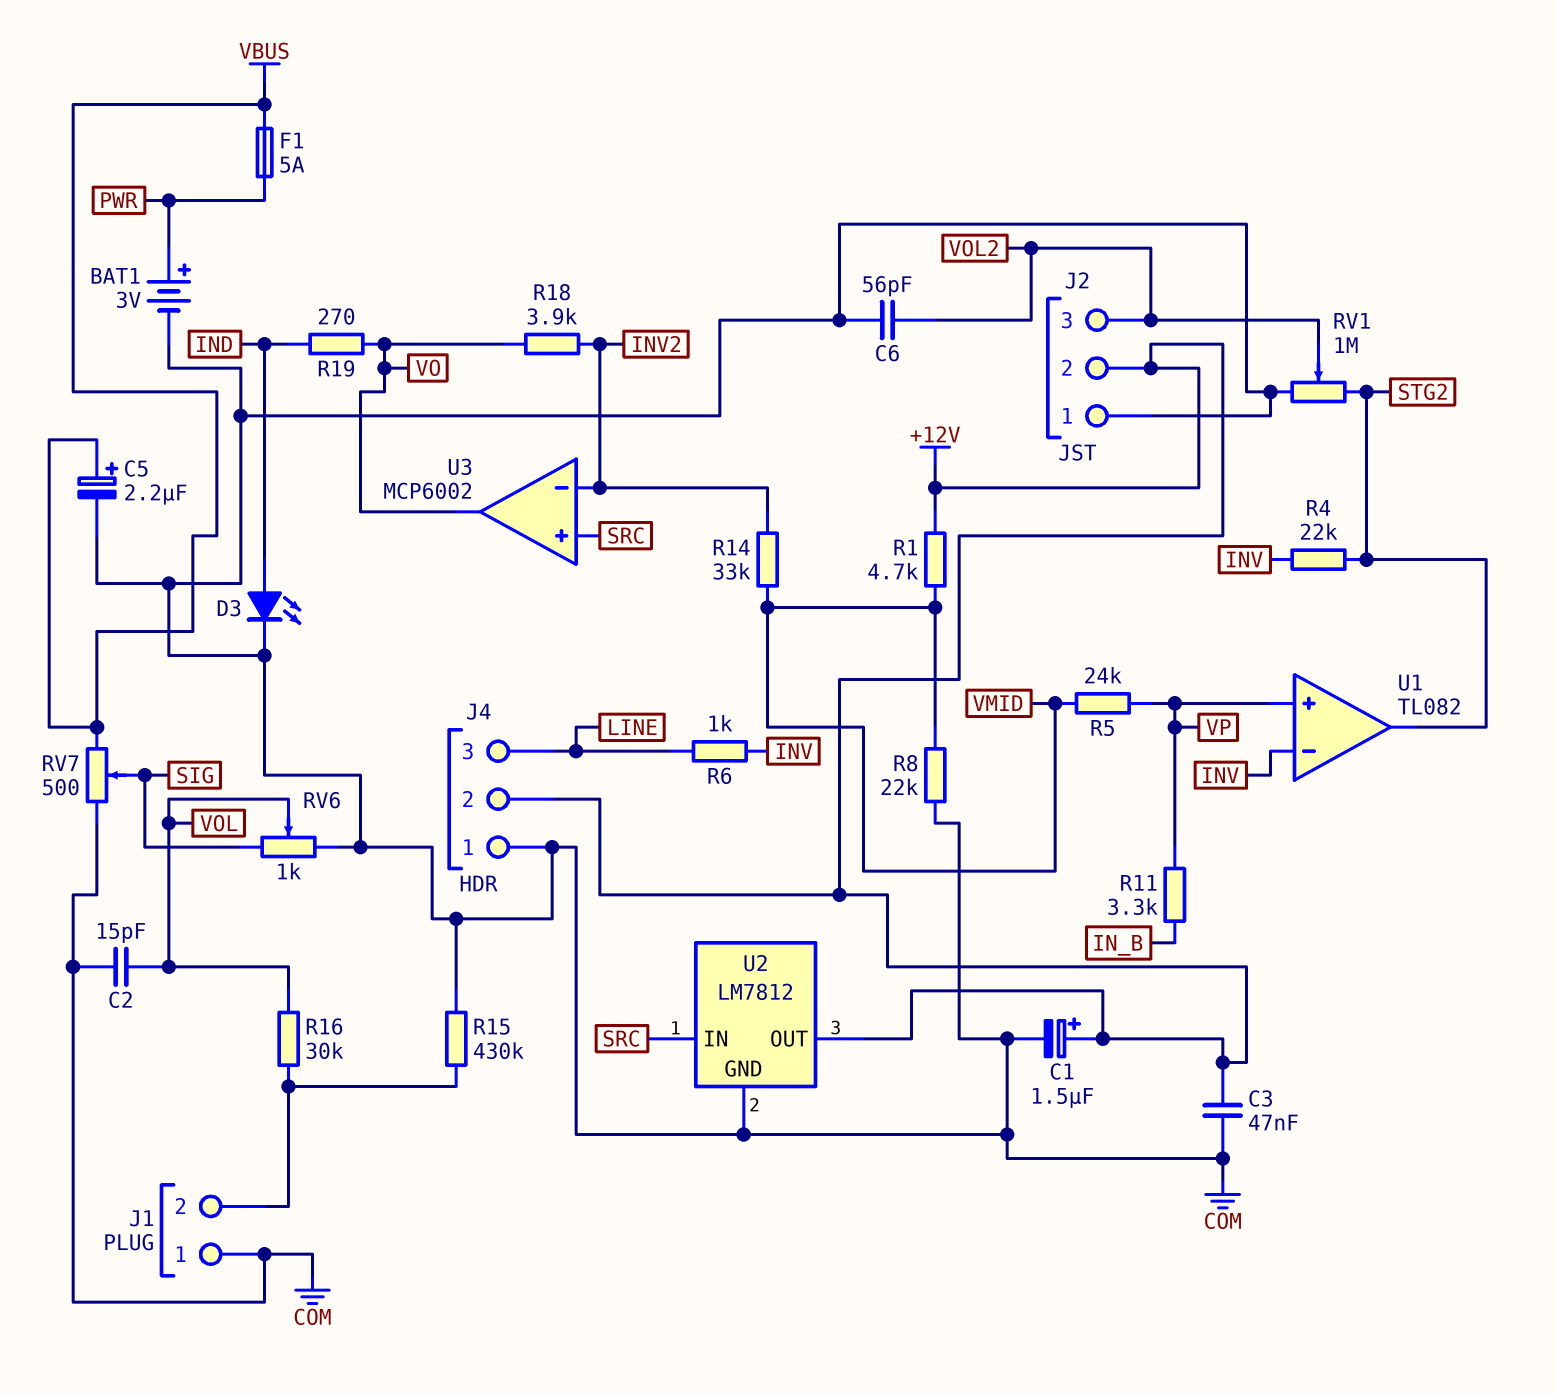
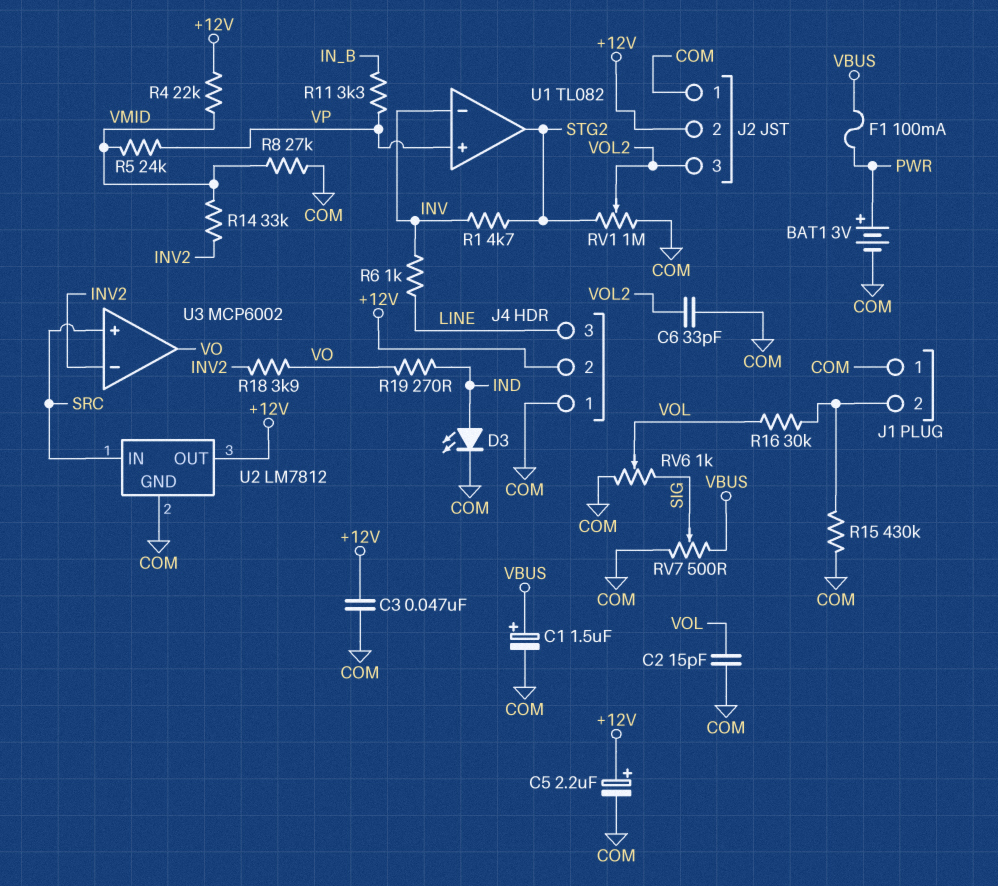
C1: 1.5uF (plus +12V, minus COM) -> 1.5uF (plus VBUS, minus COM)
C5: 2.2uF (plus VBUS, minus COM) -> 2.2uF (plus +12V, minus COM)
C6: 56pF (COM, VOL2) -> 33pF (COM, VOL2)
F1: 5A (PWR, VBUS) -> 100mA (PWR, VBUS)
R1: 4.7k (+12V, VMID) -> 4.7k (INV, STG2)
R4: 22k (INV, STG2) -> 22k (+12V, VMID)
R8: 22k (COM, VMID) -> 27k (COM, VMID)

